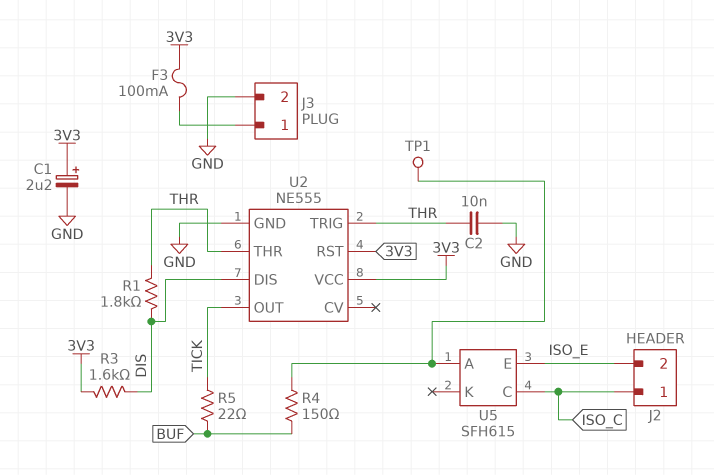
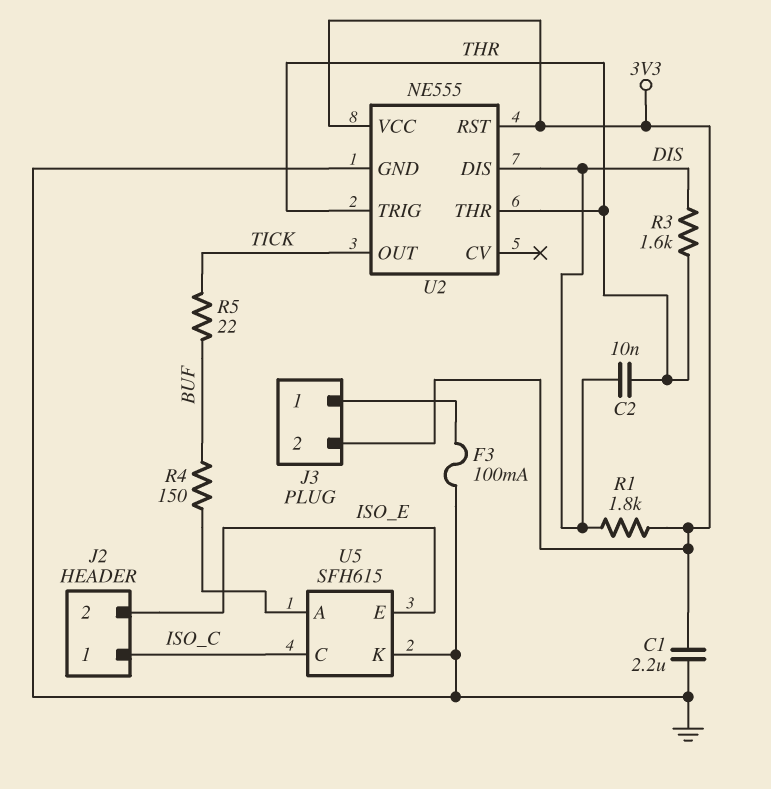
C1: 2.2uF (plus 3V3, minus GND) -> 2.2uF (3V3, GND)
C2: 10nF (GND, THR) -> 10nF (DIS, THR)
F3: 100mA (3V3, J3/1) -> 100mA (GND, J3/1)
J3 pin 2: GND -> 3V3
R1: 1.8k (DIS, THR) -> 1.8k (3V3, DIS)
R3: 1.6k (3V3, DIS) -> 1.6k (DIS, THR)
TP1: test point (U5/A) -> none
U5 pin K: none -> GND

